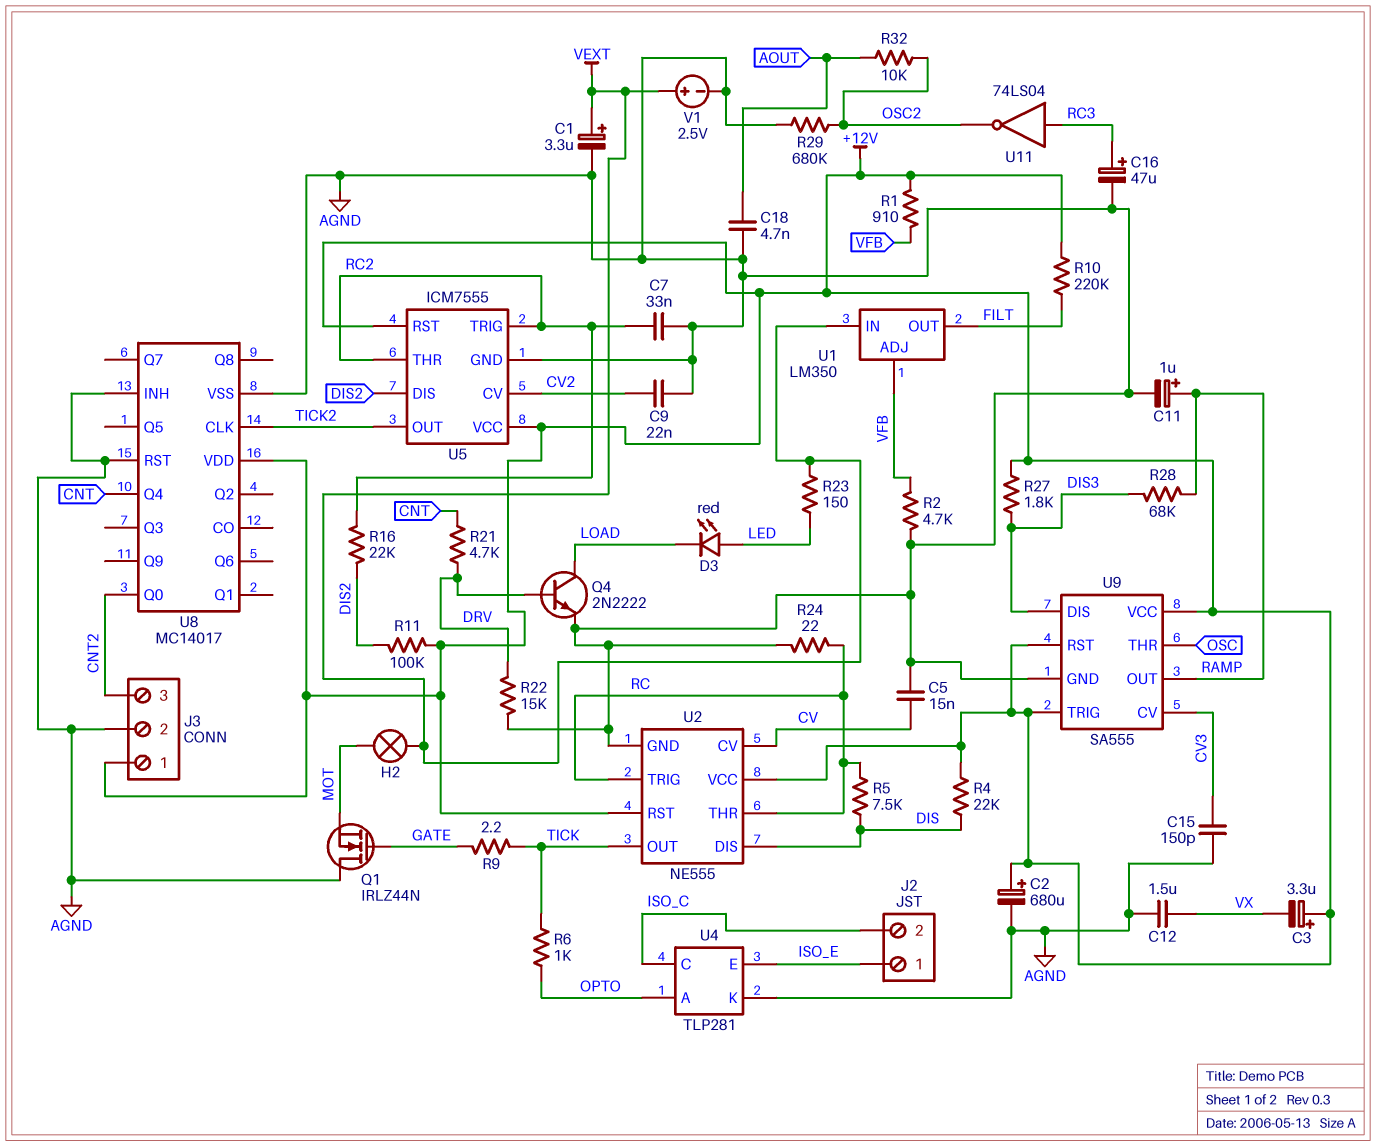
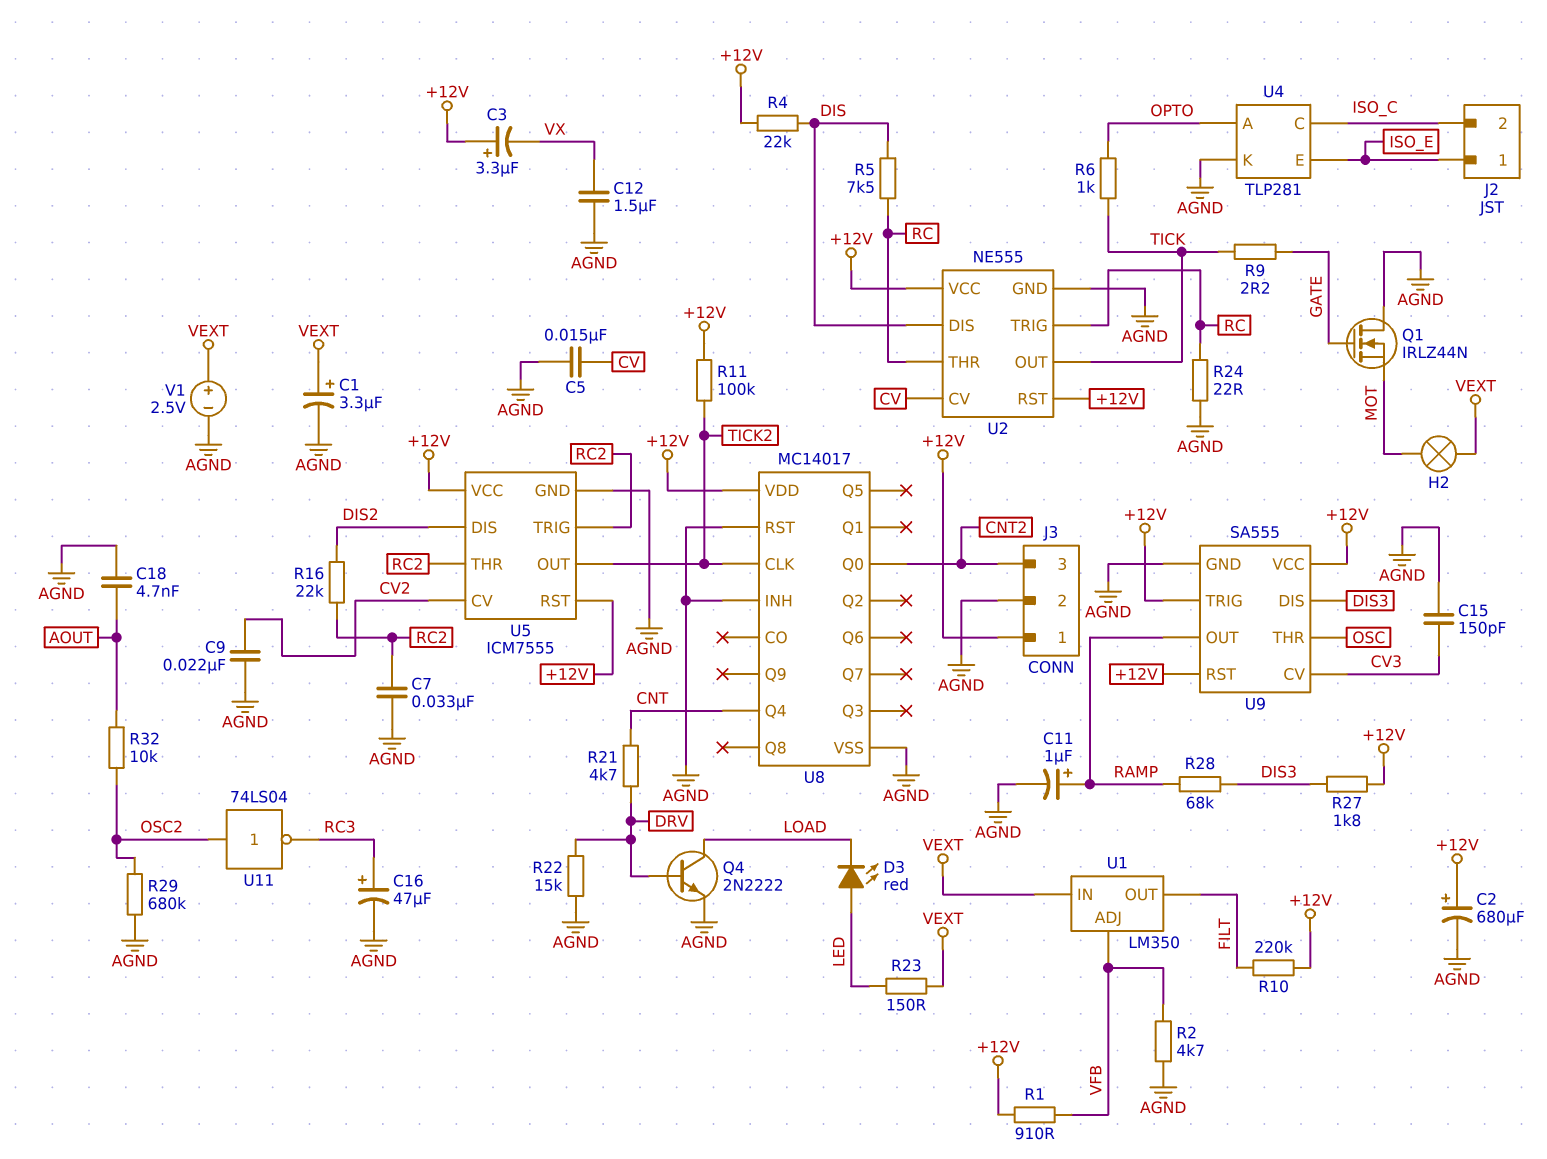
R11: 100k (+12V, DIS2) -> 100k (+12V, TICK2)
U11: NOT 74LS04 (in RC3, out OSC2) -> NOT 74LS04 (in OSC2, out RC3)

